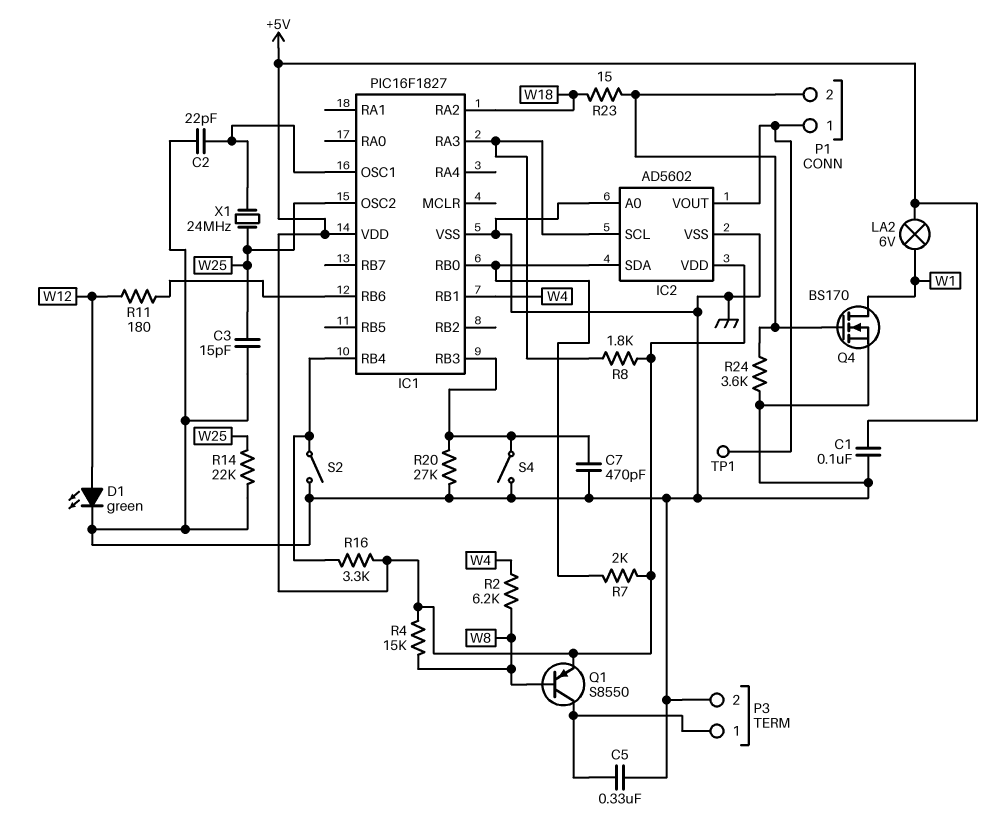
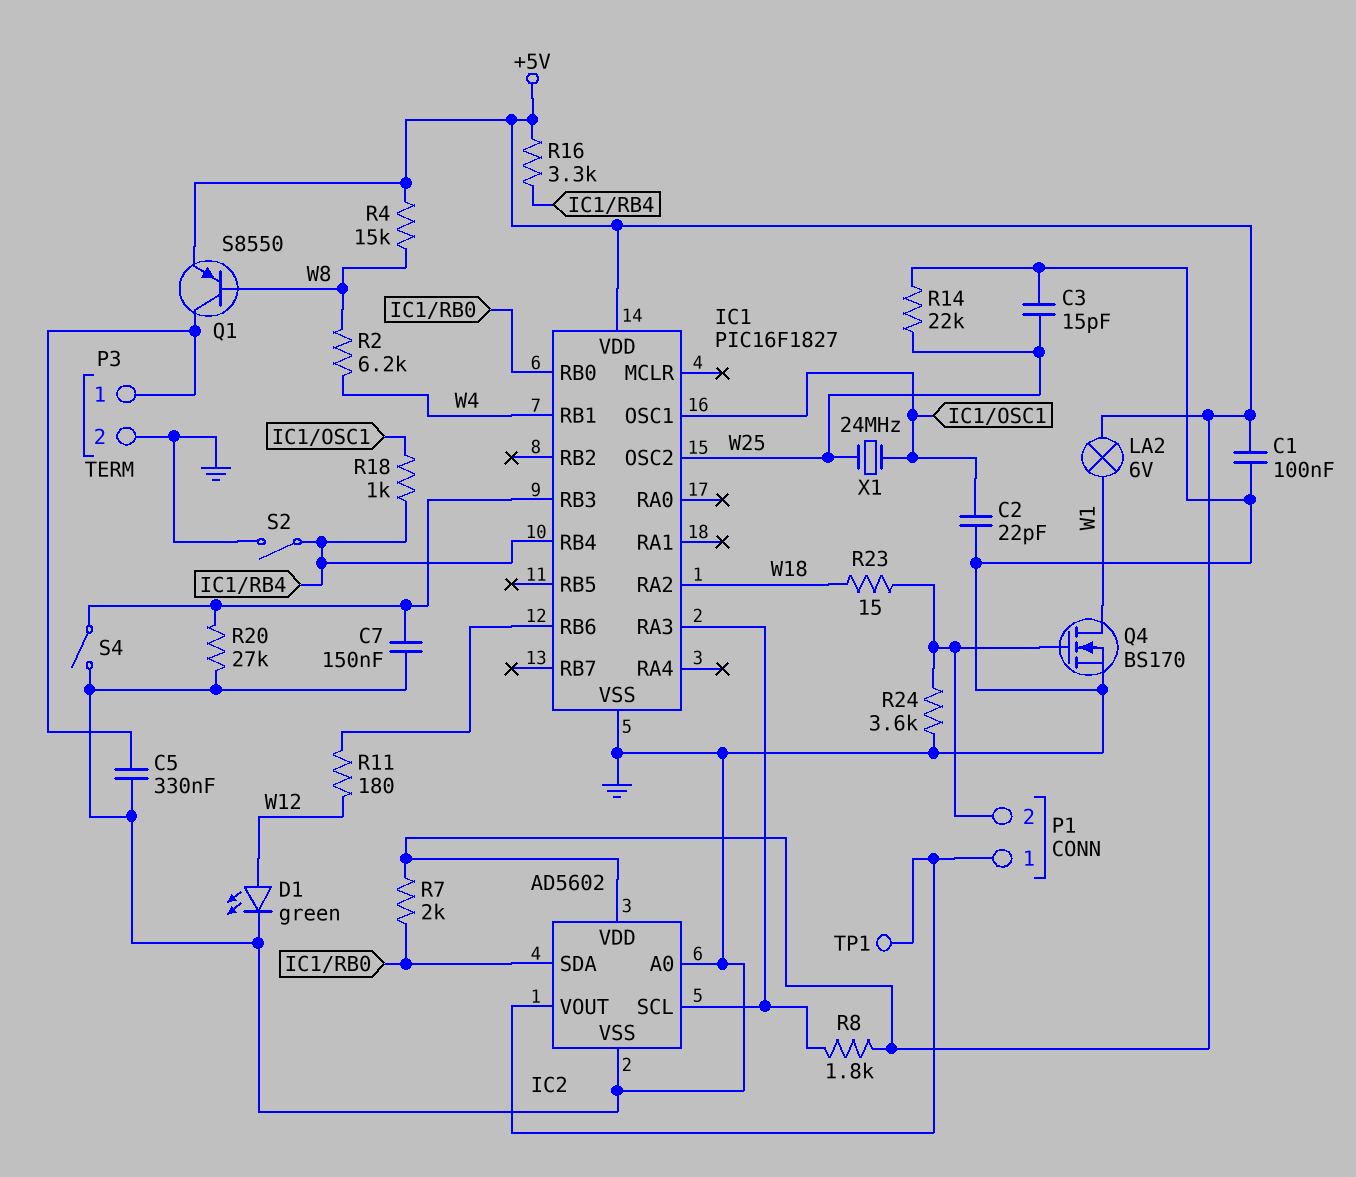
C7: 470pF (GND, IC1/RB3) -> 150nF (GND, IC1/RB3)
R18: none -> 1k (IC1/OSC1, IC1/RB4)

